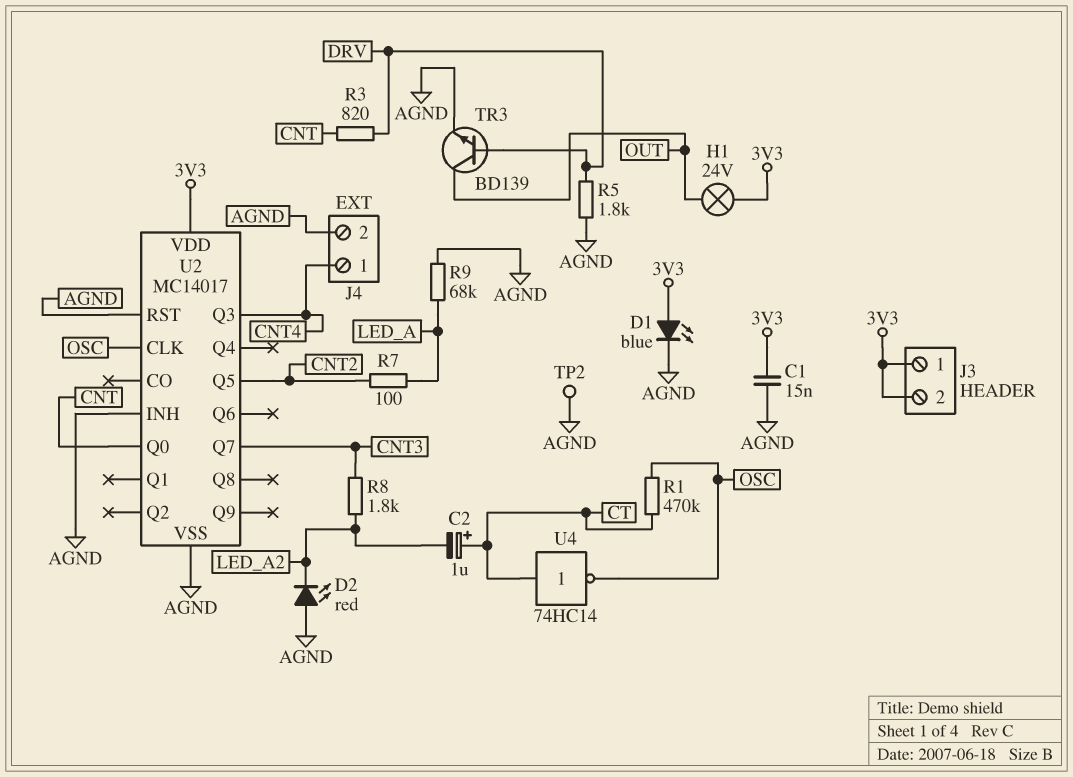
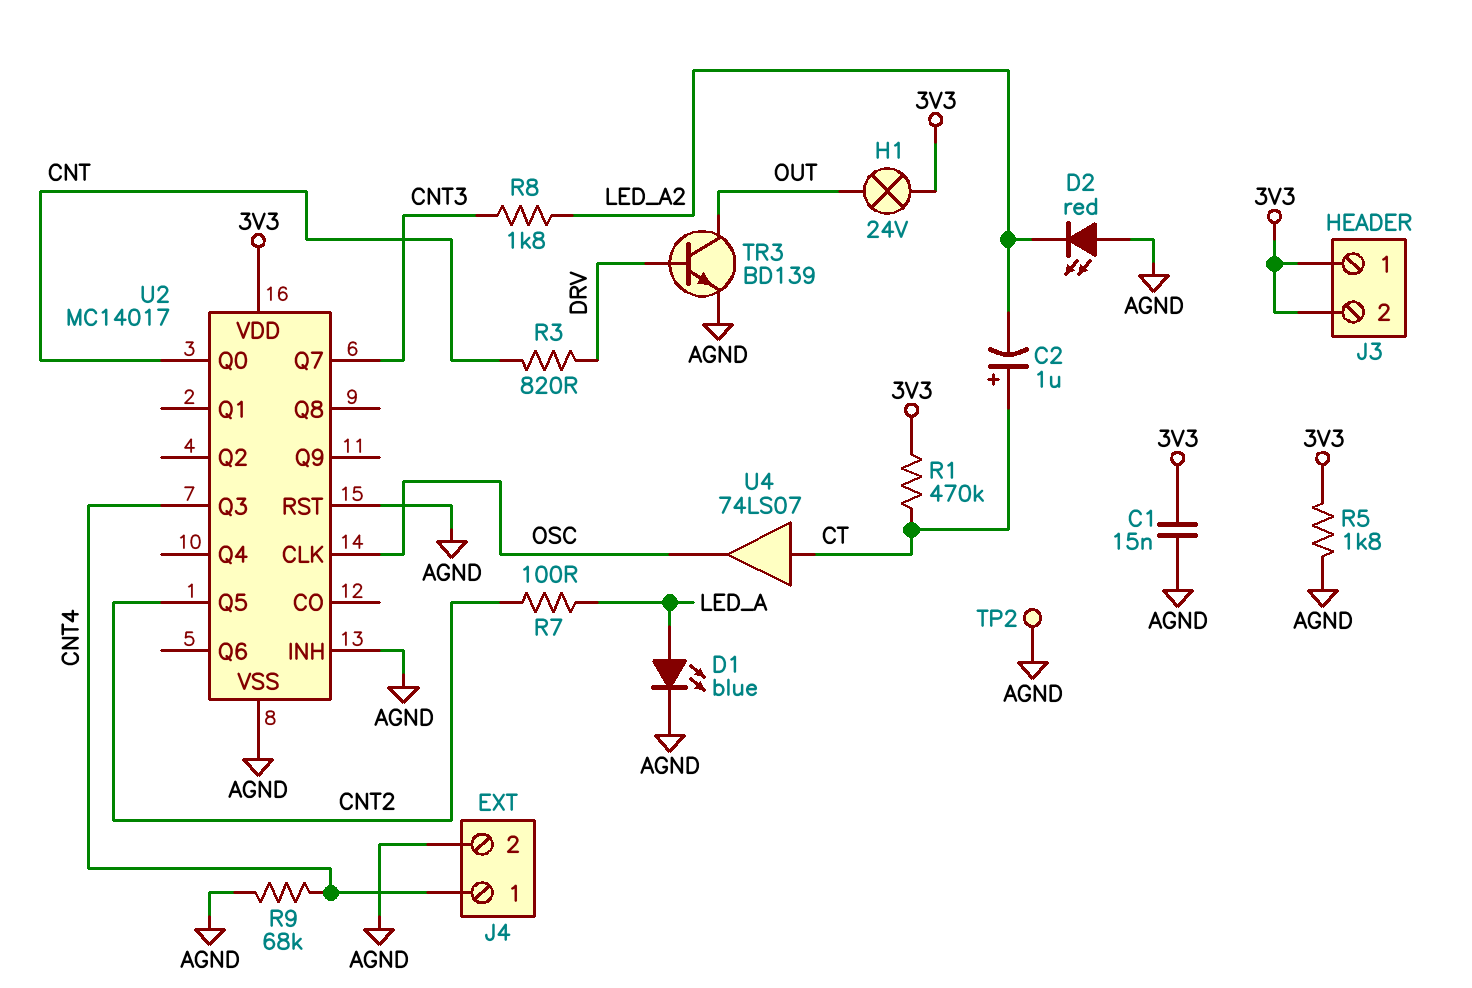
D1: LED blue (A 3V3, K AGND) -> LED blue (A LED_A, K AGND)
R1: 470k (CT, OSC) -> 470k (3V3, CT)
R5: 1.8k (AGND, DRV) -> 1.8k (3V3, AGND)
R9: 68k (AGND, LED_A) -> 68k (AGND, CNT4)
U4: NOT 74HC14 (in CT, out OSC) -> buffer 74LS07 (in CT, out OSC)

